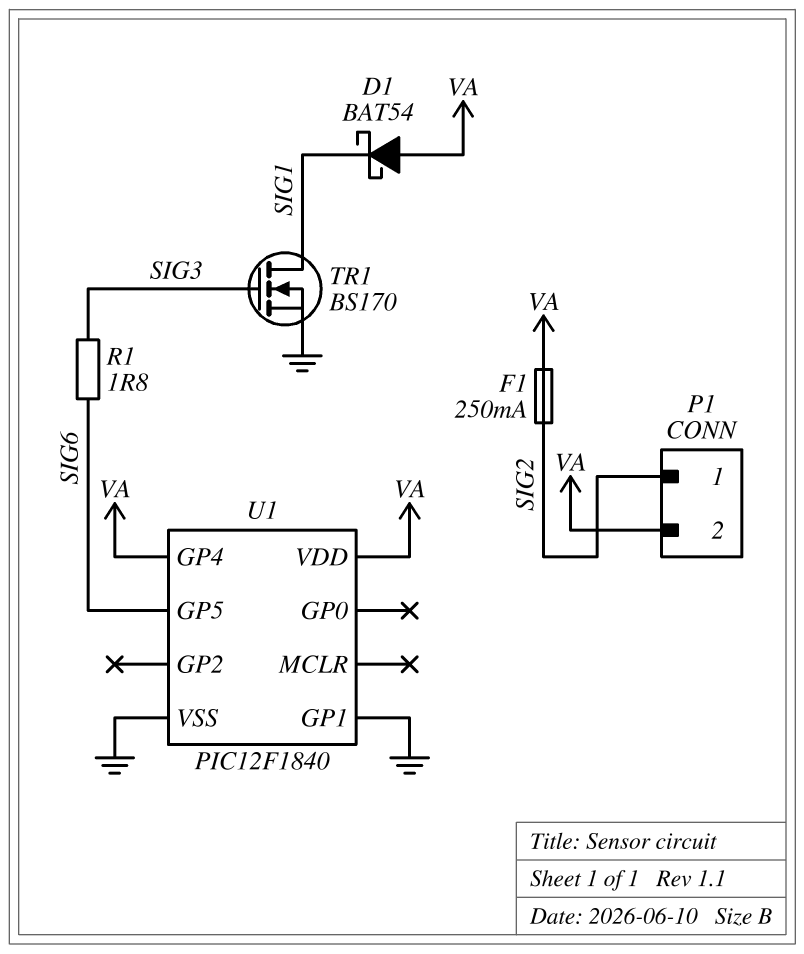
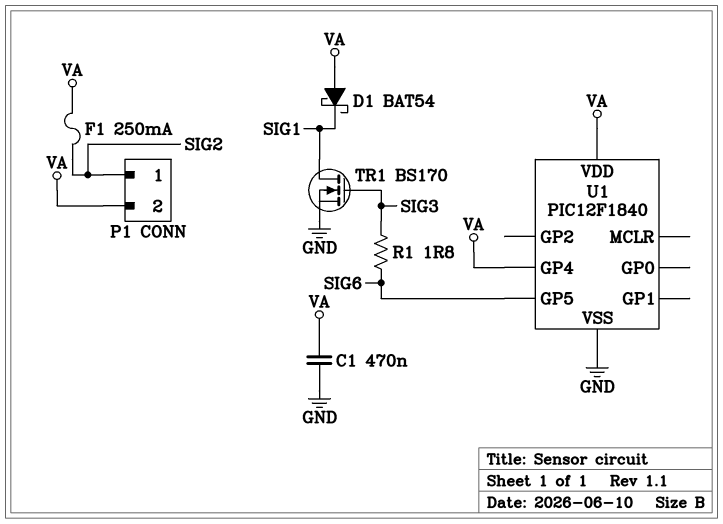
C1: none -> 470nF (GND, VA)
U1 pin GP1: GND -> none

